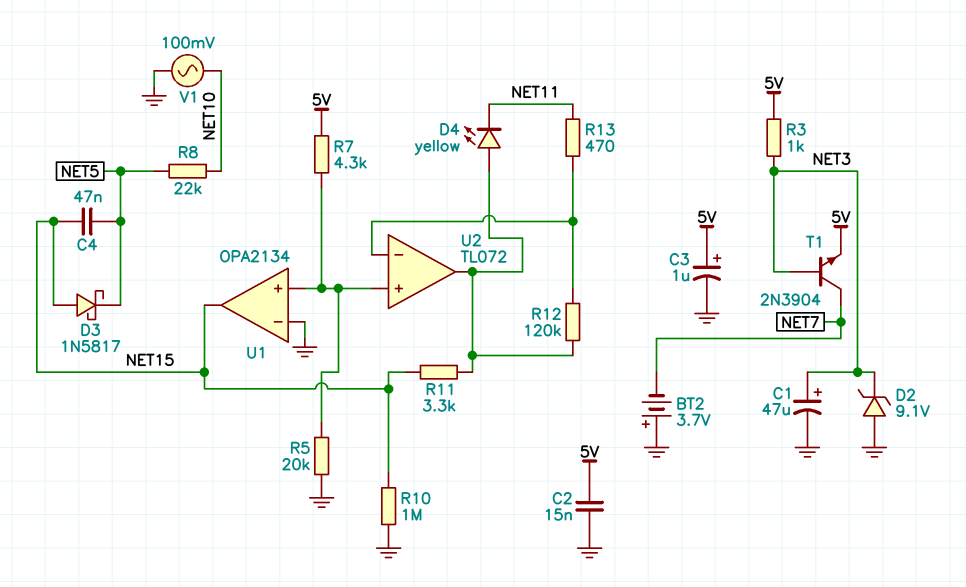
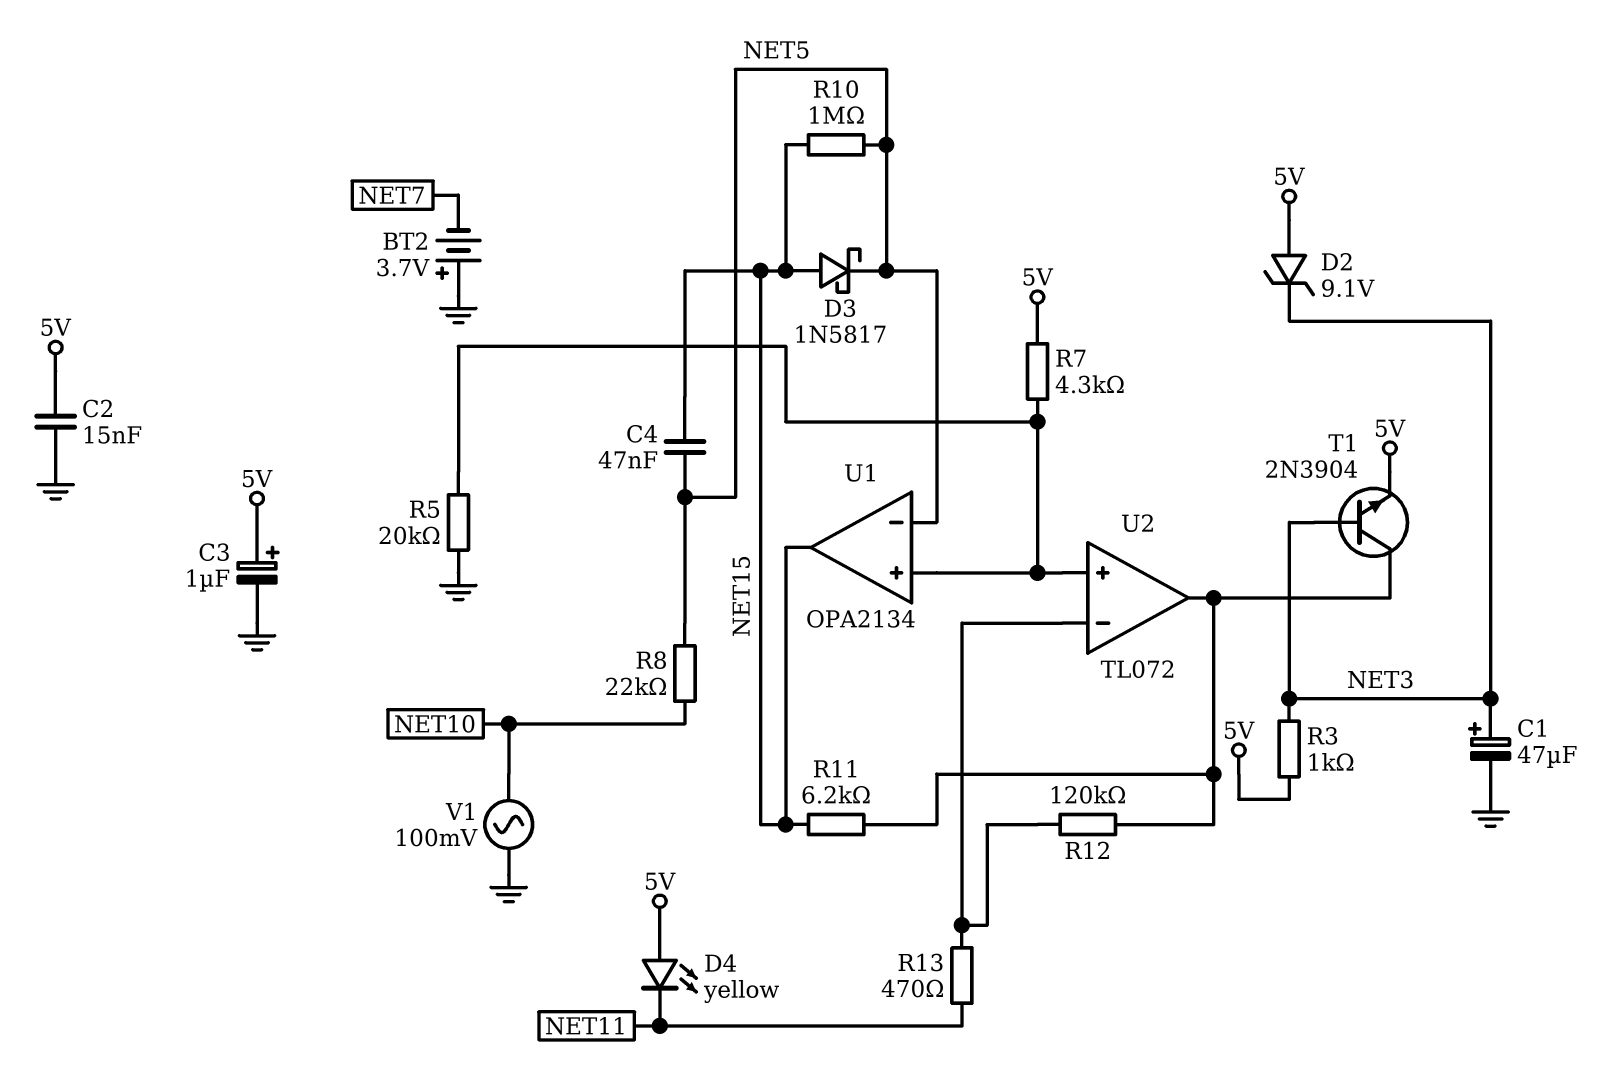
D2: zener 9.1V (A GND, K NET3) -> zener 9.1V (A 5V, K NET3)
D4: LED yellow (A U2/out, K NET11) -> LED yellow (A 5V, K NET11)
R10: 1M (GND, NET15) -> 1M (NET5, NET15)
R11: 3.3k (NET15, U2/out) -> 6.2k (NET15, U2/out)
T1: NPN 2N3904 (B NET3, C NET7, E 5V) -> NPN 2N3904 (B NET3, C U2/out, E 5V)
U1 pin in-: GND -> NET5

